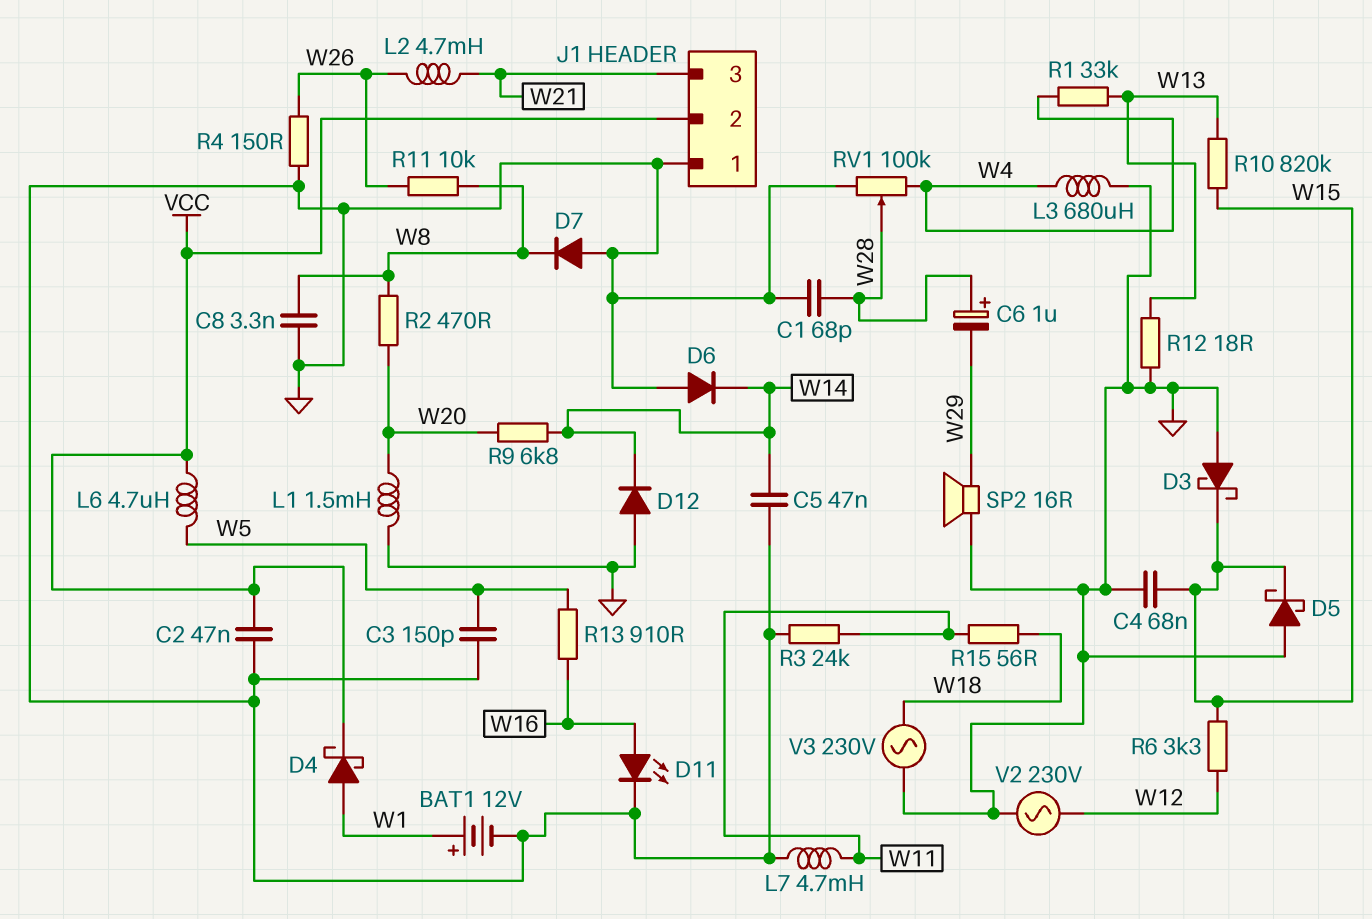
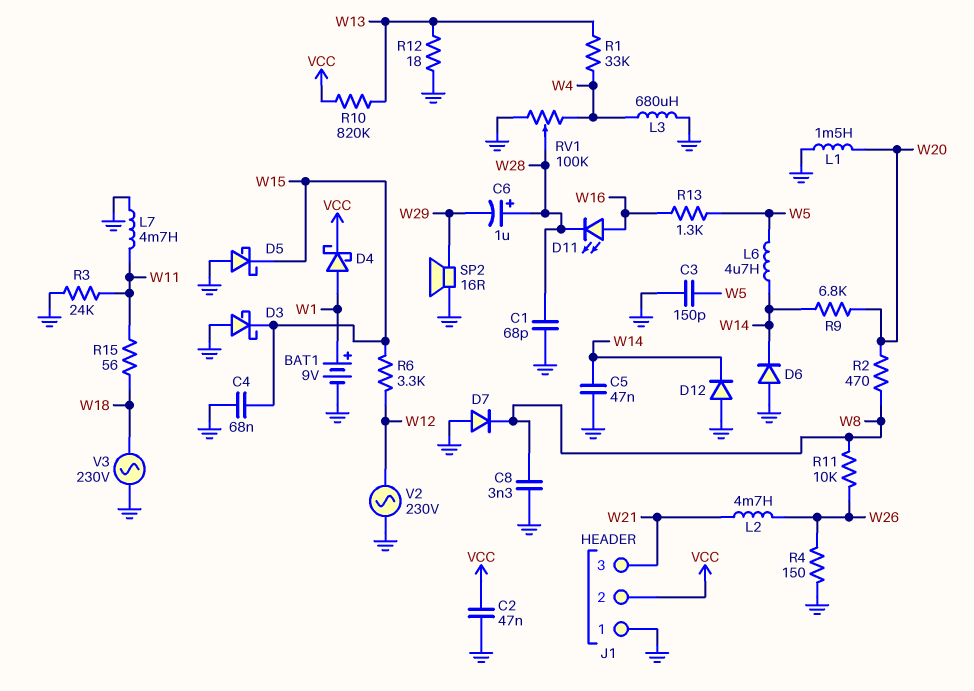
BAT1: 12V (plus W1, minus GND) -> 9V (plus W1, minus GND)
D11: LED (A W16, K GND) -> LED (A W16, K W28)
L6: 4.7uH (VCC, W5) -> 4.7uH (W5, W14)
R10: 820k (W13, W15) -> 820k (VCC, W13)
R13: 910 (W5, W16) -> 1.3k (W5, W16)

